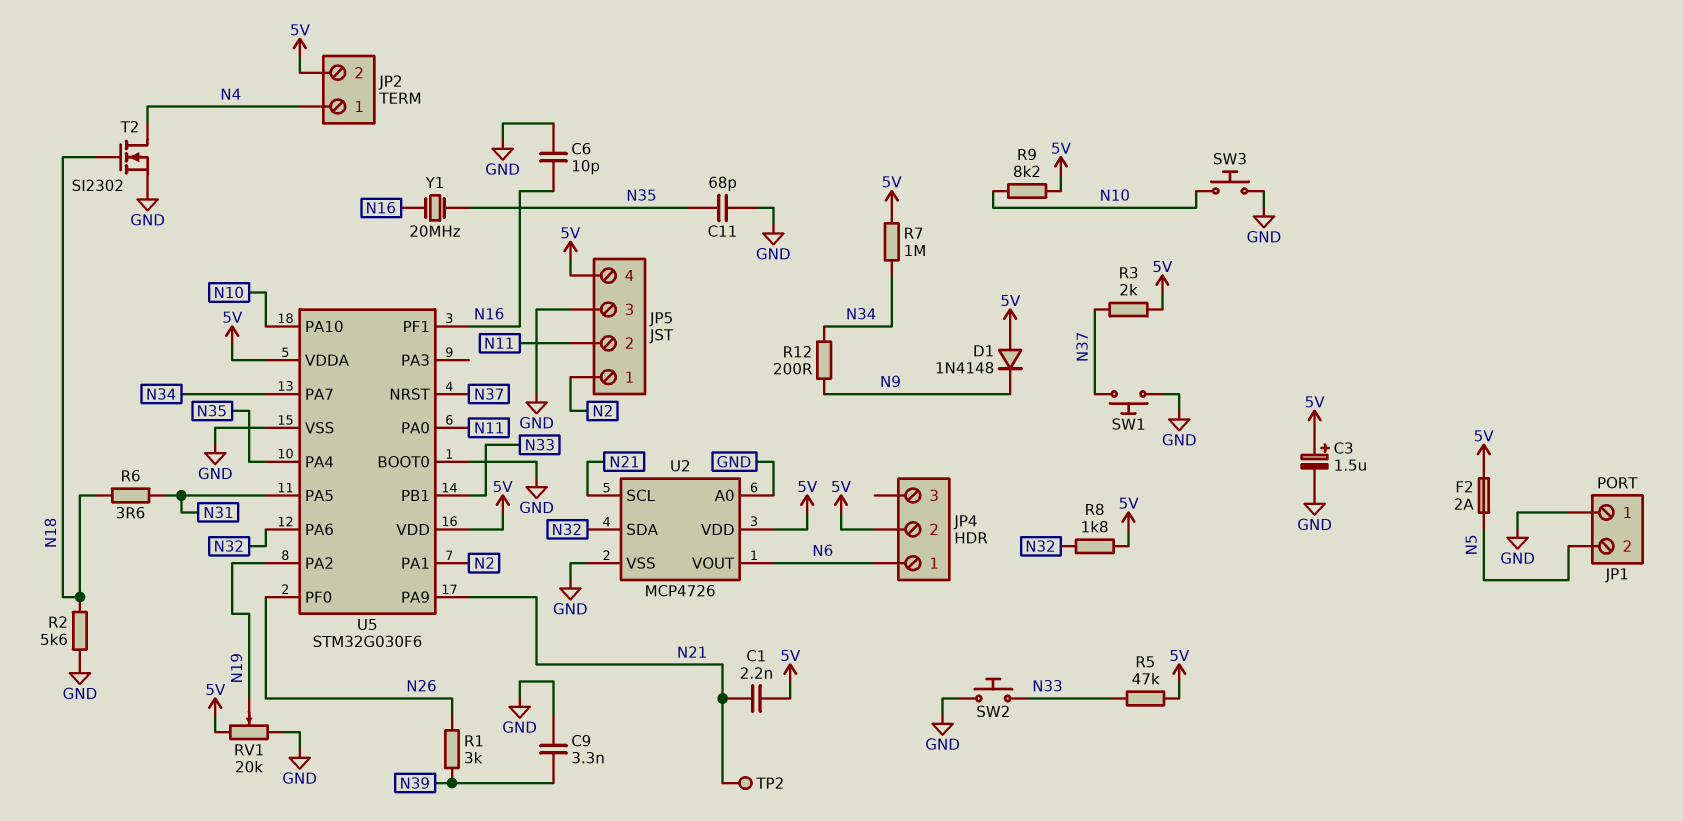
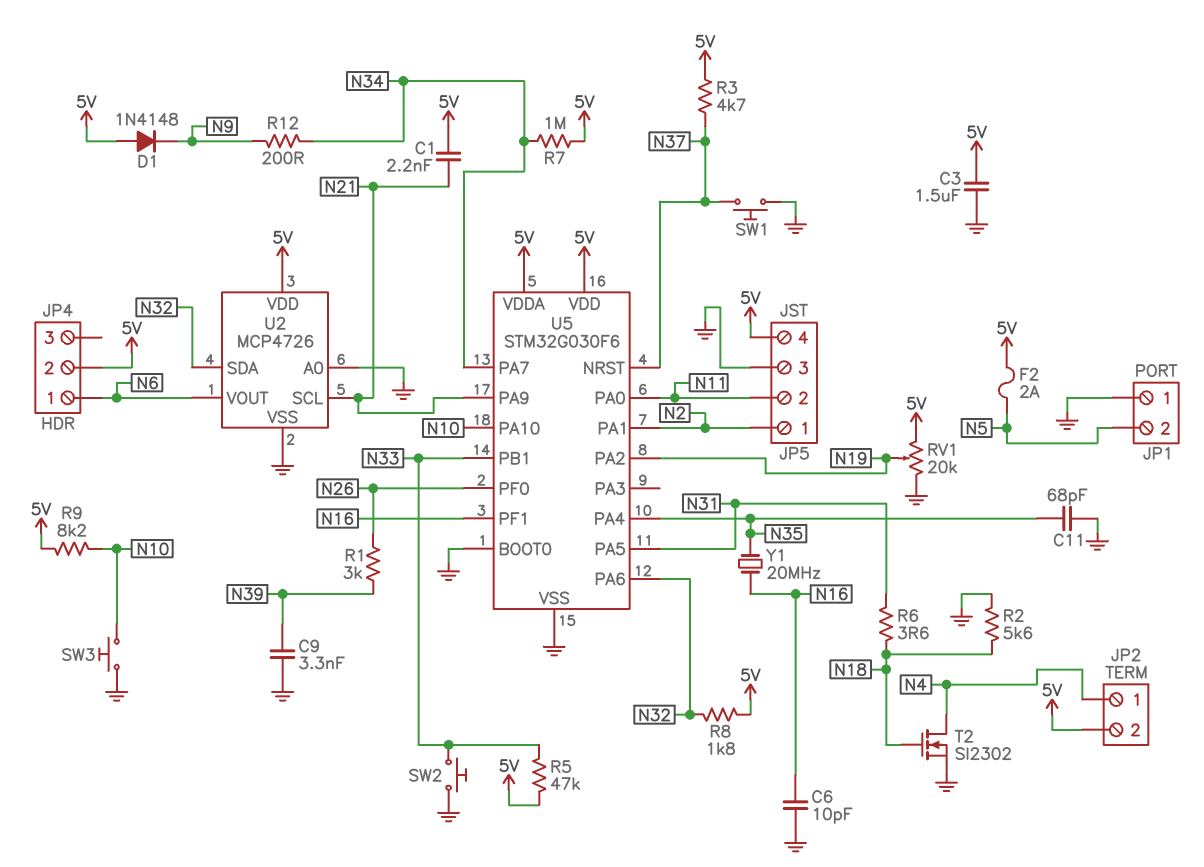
C3: 1.5uF (plus 5V, minus GND) -> 1.5uF (5V, GND)
R3: 2k (5V, N37) -> 4.7k (5V, N37)
TP2: test point (N21) -> none

